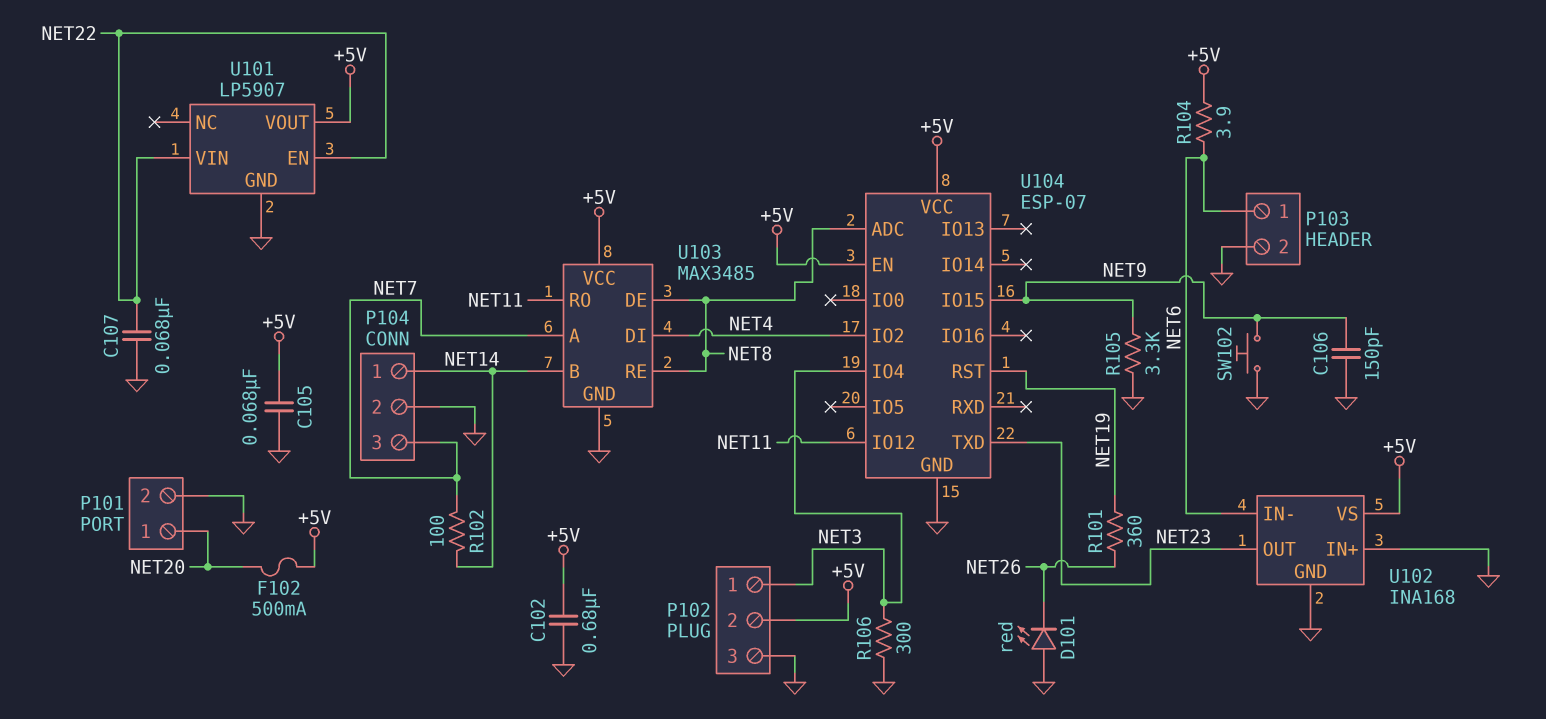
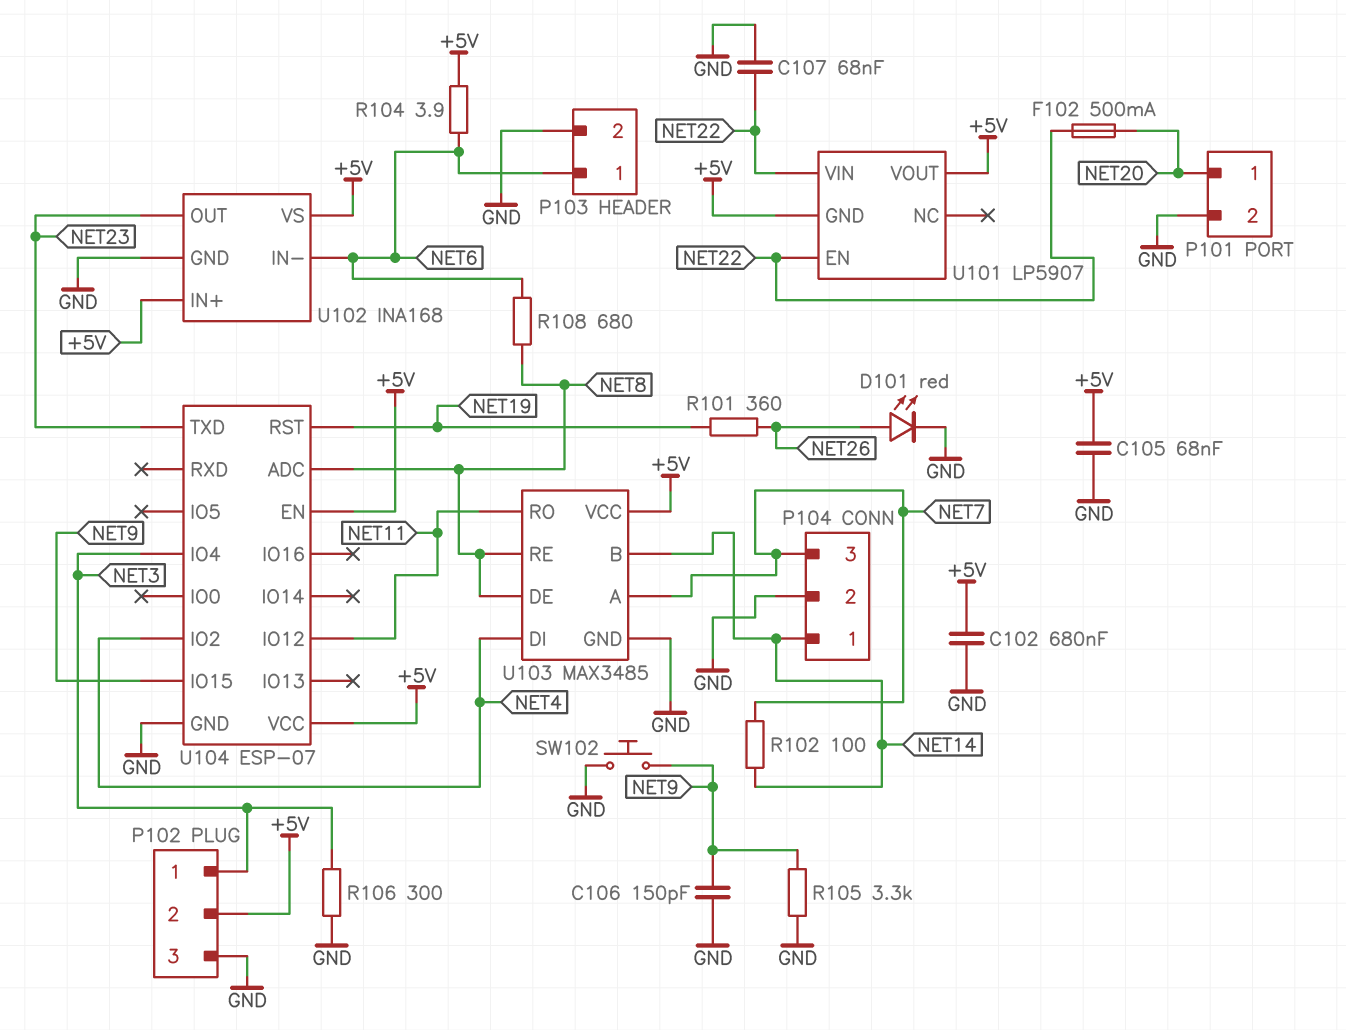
D101: LED red (A GND, K NET26) -> LED red (A NET26, K GND)
F102: 500mA (+5V, NET20) -> 500mA (NET20, NET22)
R108: none -> 680 (NET6, NET8)
U101 pin GND: GND -> +5V
U102 pin IN+: GND -> +5V

